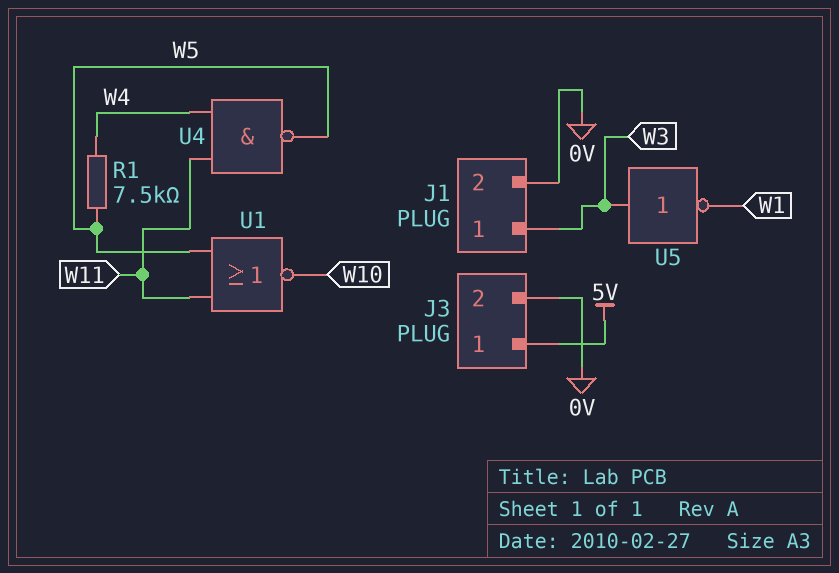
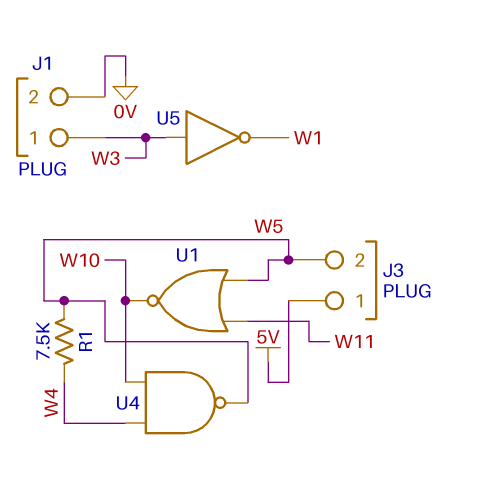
J3 pin 2: 0V -> W5
U4: NAND (in W4, in W11, out W5) -> NAND (in W4, in W10, out W5)

